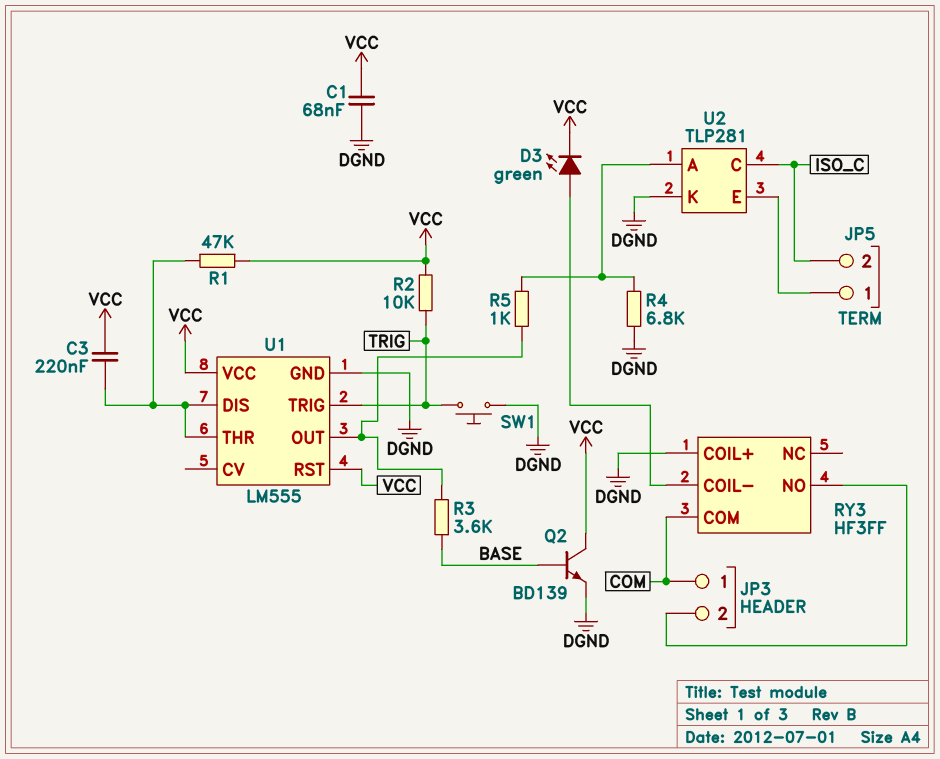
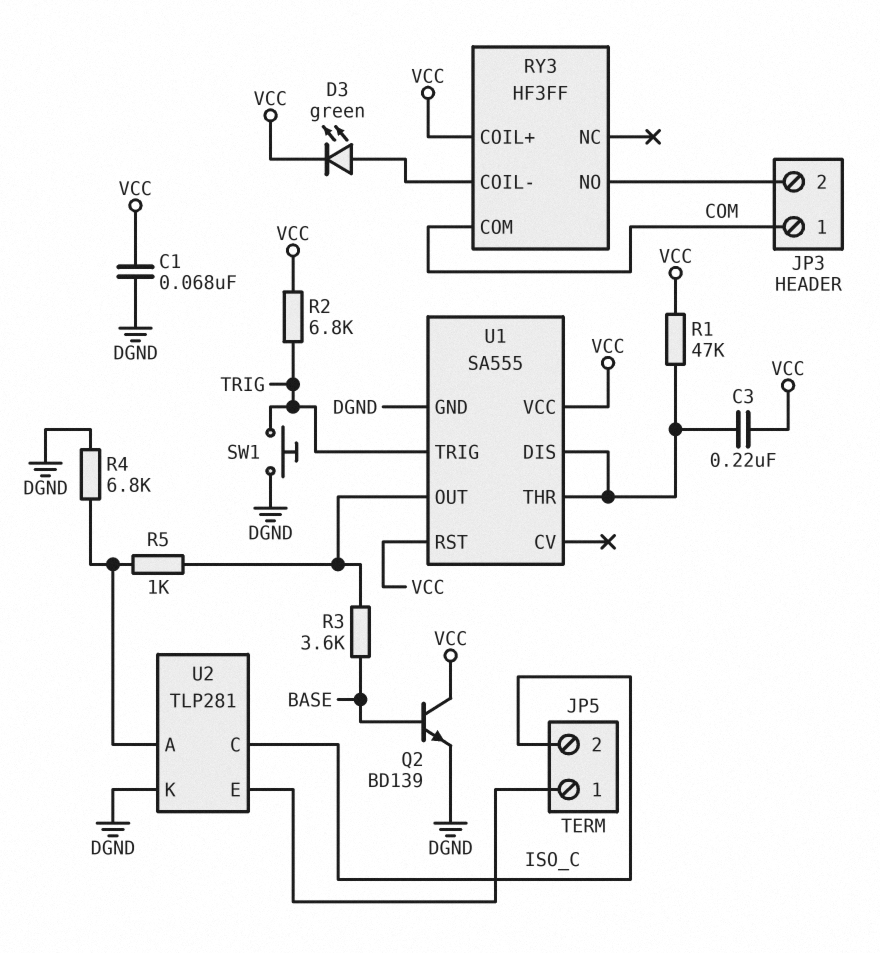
R2: 10k (TRIG, VCC) -> 6.8k (TRIG, VCC)
RY3 pin COIL+: DGND -> VCC
U1: LM555 -> SA555

